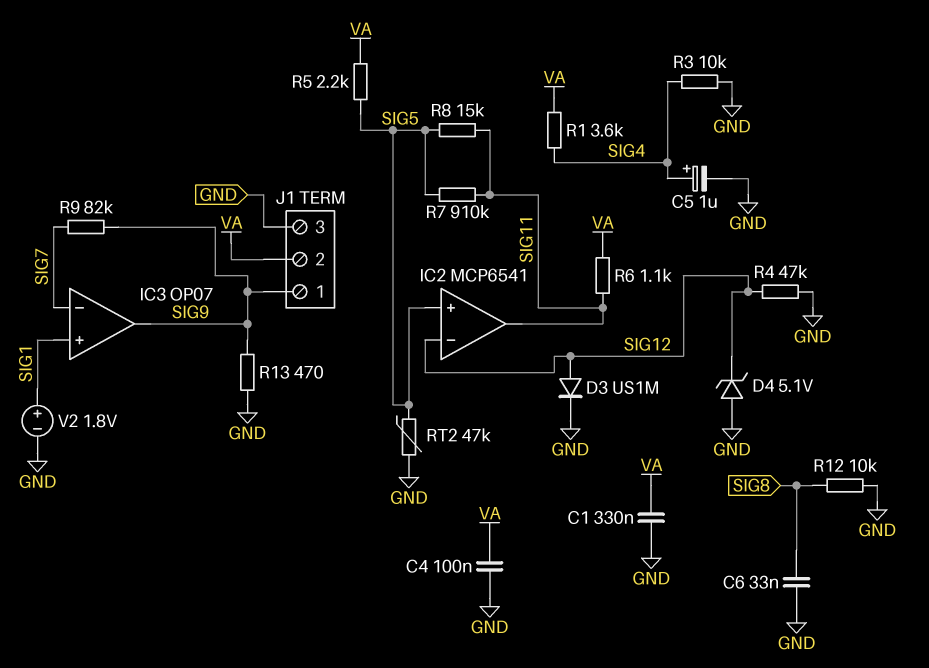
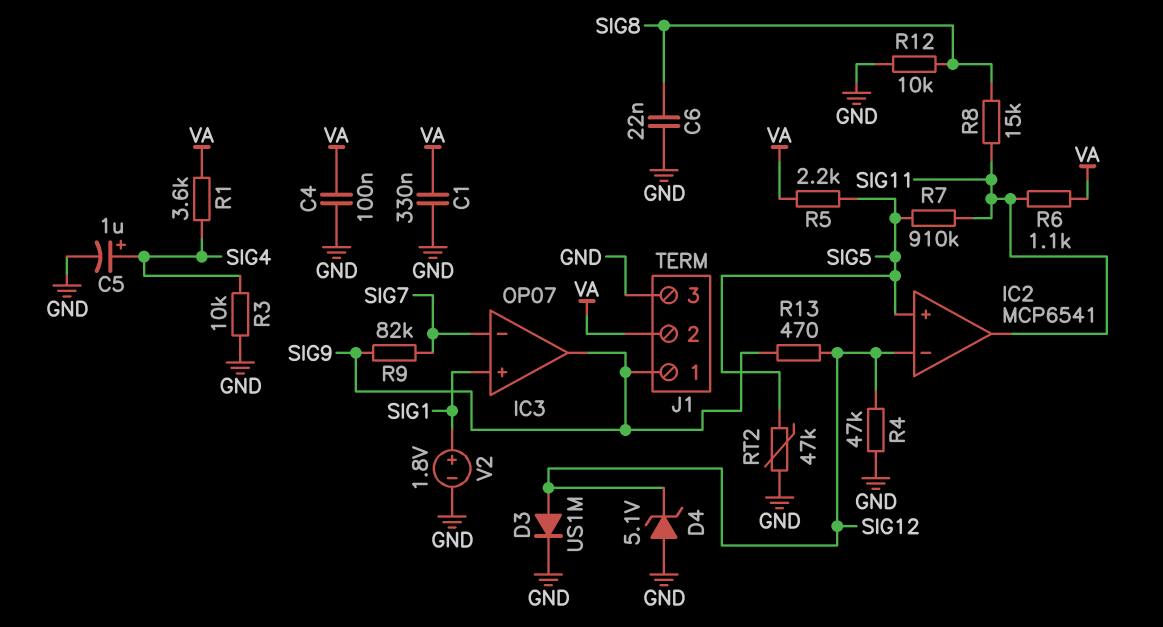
C6: 33nF (GND, SIG8) -> 22nF (GND, SIG8)
R8: 15k (SIG5, SIG11) -> 15k (SIG8, SIG11)
R13: 470 (GND, SIG9) -> 470 (SIG9, SIG12)

